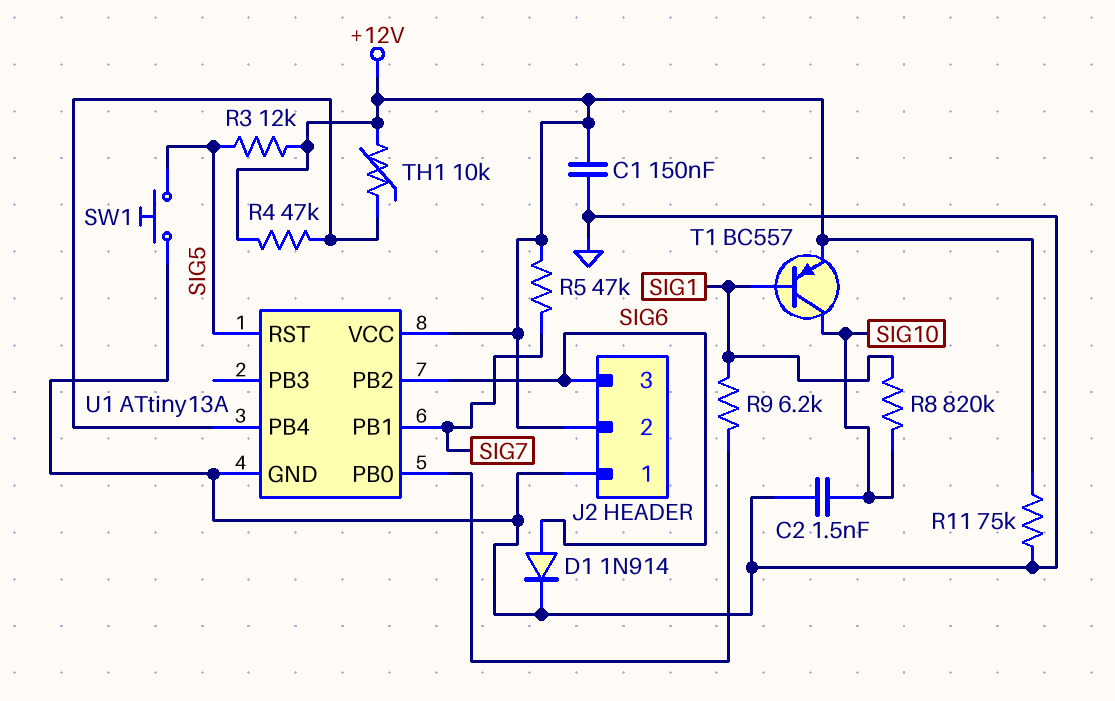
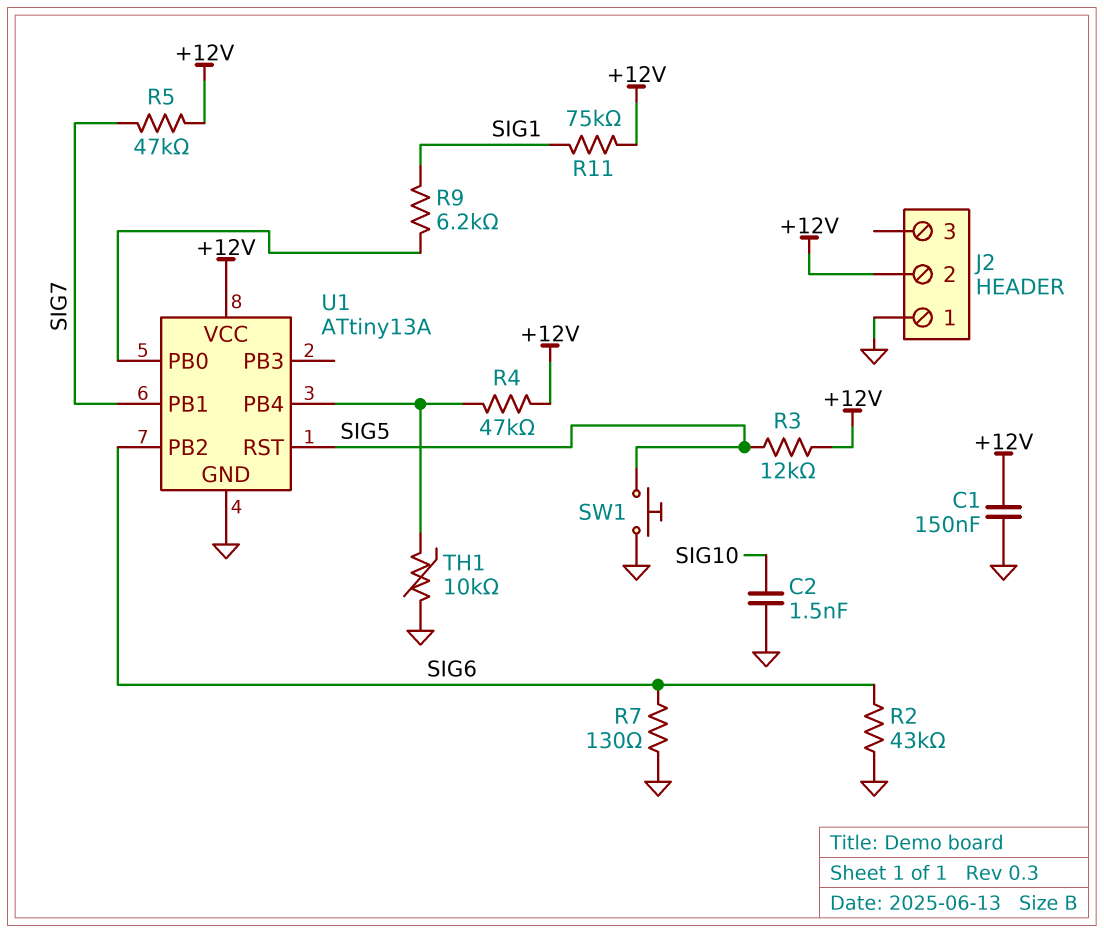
D1: diode 1N914 (A SIG6, K GND) -> none
J2 pin 3: SIG6 -> none
R2: none -> 43k (GND, SIG6)
R7: none -> 130 (GND, SIG6)
R8: 820k (SIG1, SIG10) -> none
R11: 75k (+12V, GND) -> 75k (+12V, SIG1)
T1: PNP BC557 (B SIG1, C SIG10, E +12V) -> none
TH1: 10k (+12V, U1/PB4) -> 10k (GND, U1/PB4)

